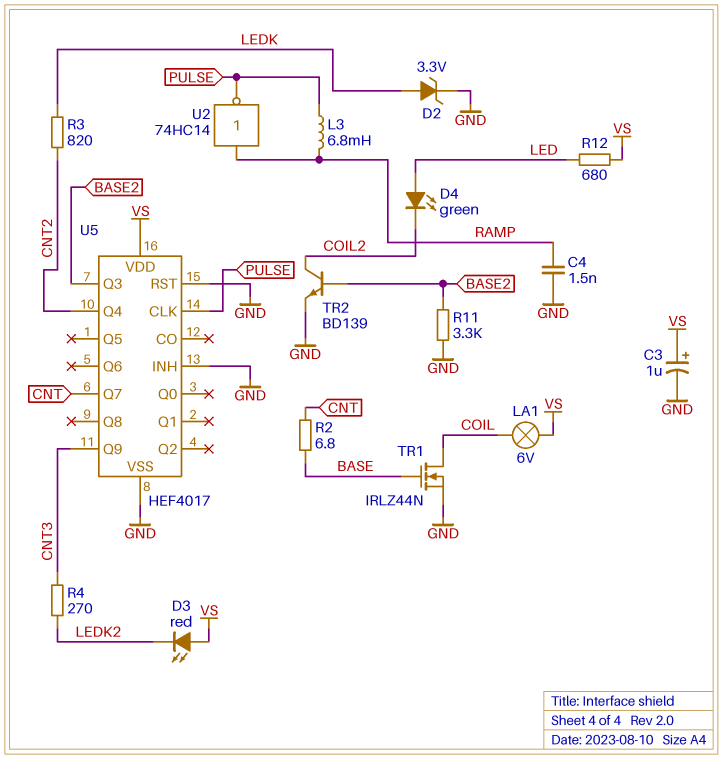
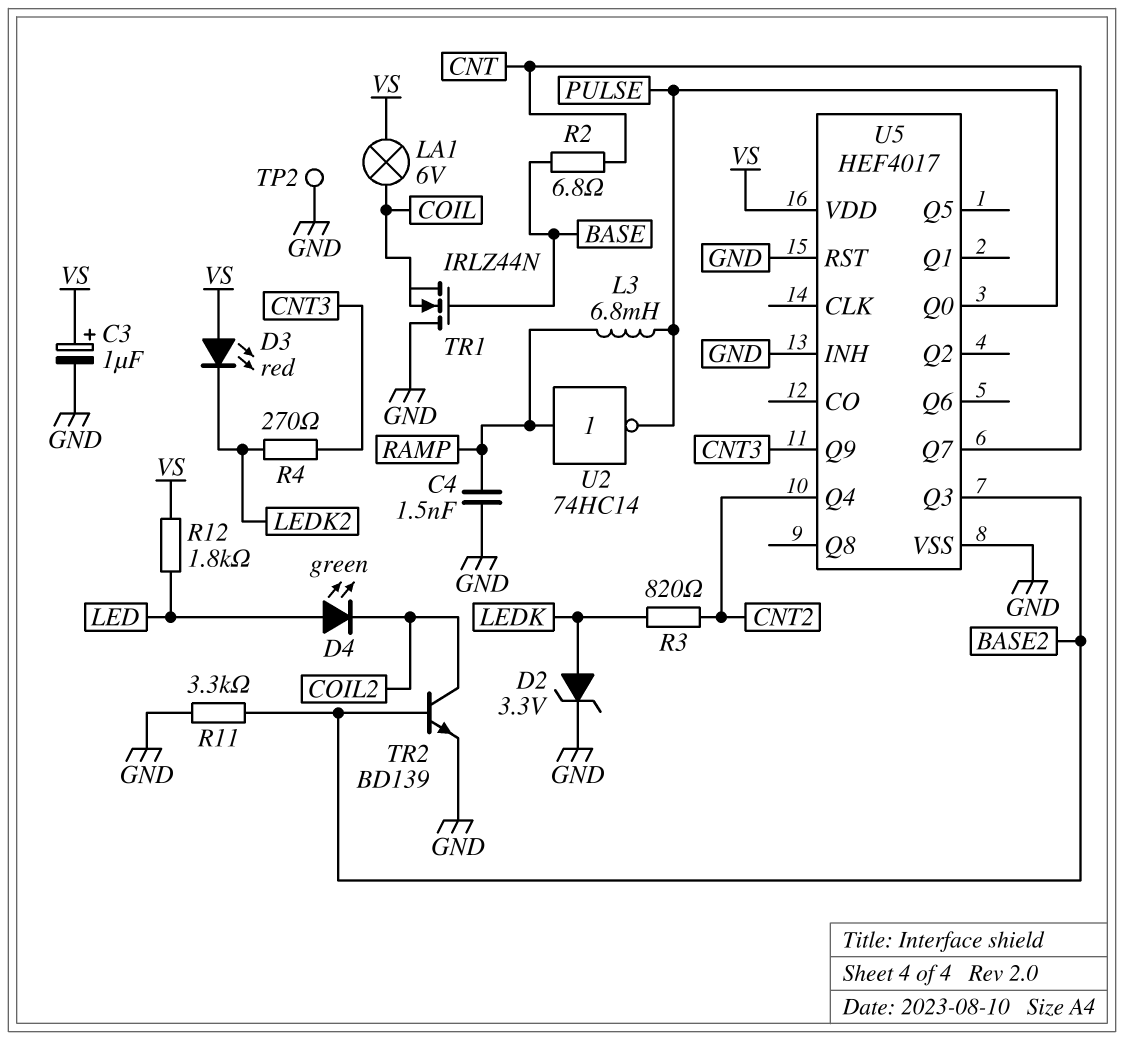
R12: 680 (LED, VS) -> 1.8k (LED, VS)
TP2: none -> test point (GND)
TR1: NMOS IRLZ44N (G BASE, D COIL, S GND) -> NMOS IRLZ44N (G BASE, D GND, S COIL)
U5 pin CLK: PULSE -> none
U5 pin Q0: none -> PULSE

